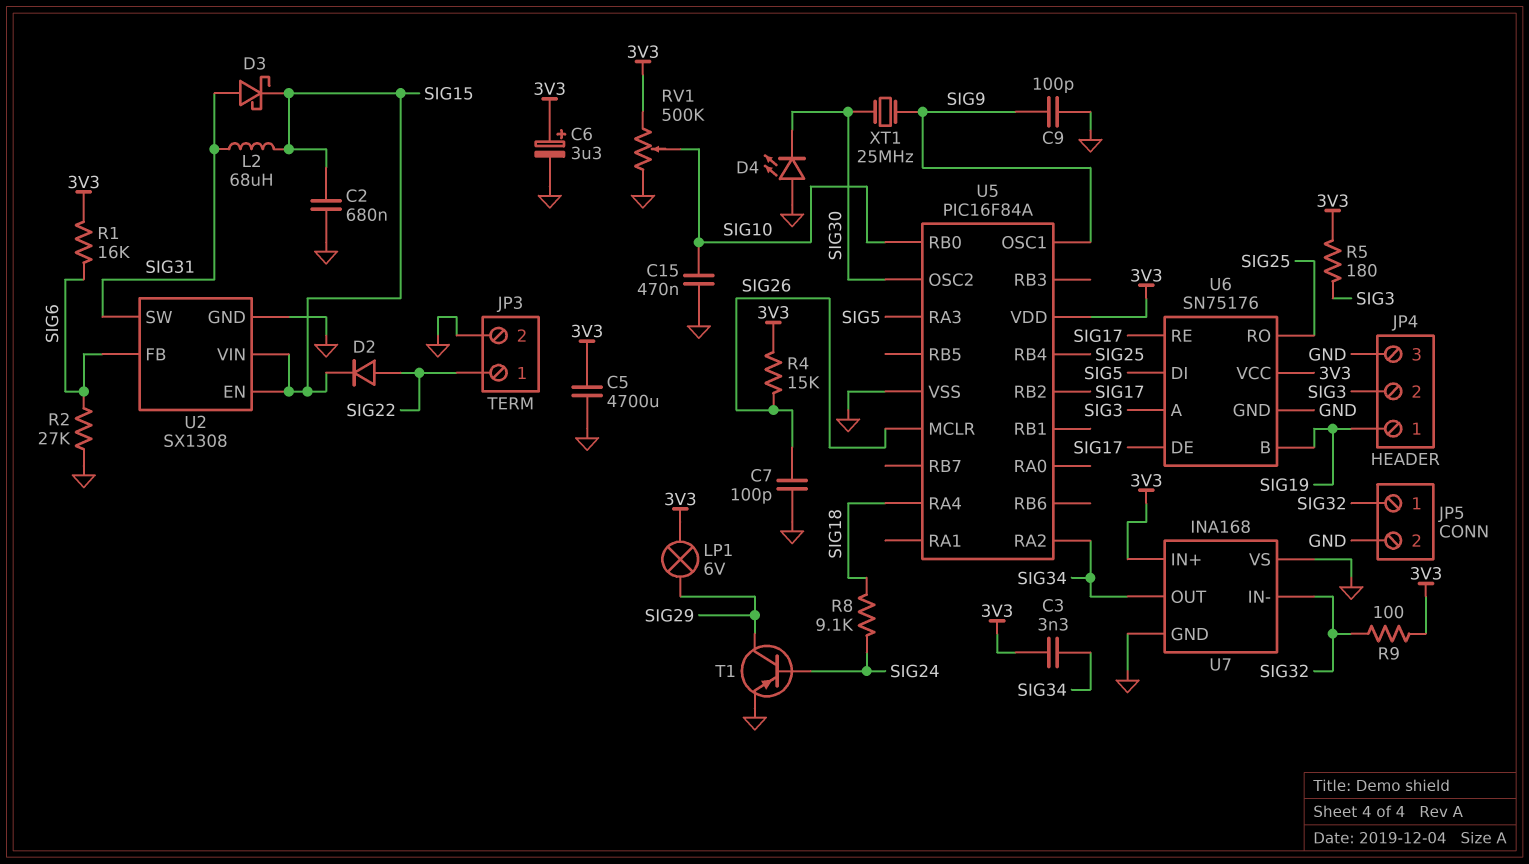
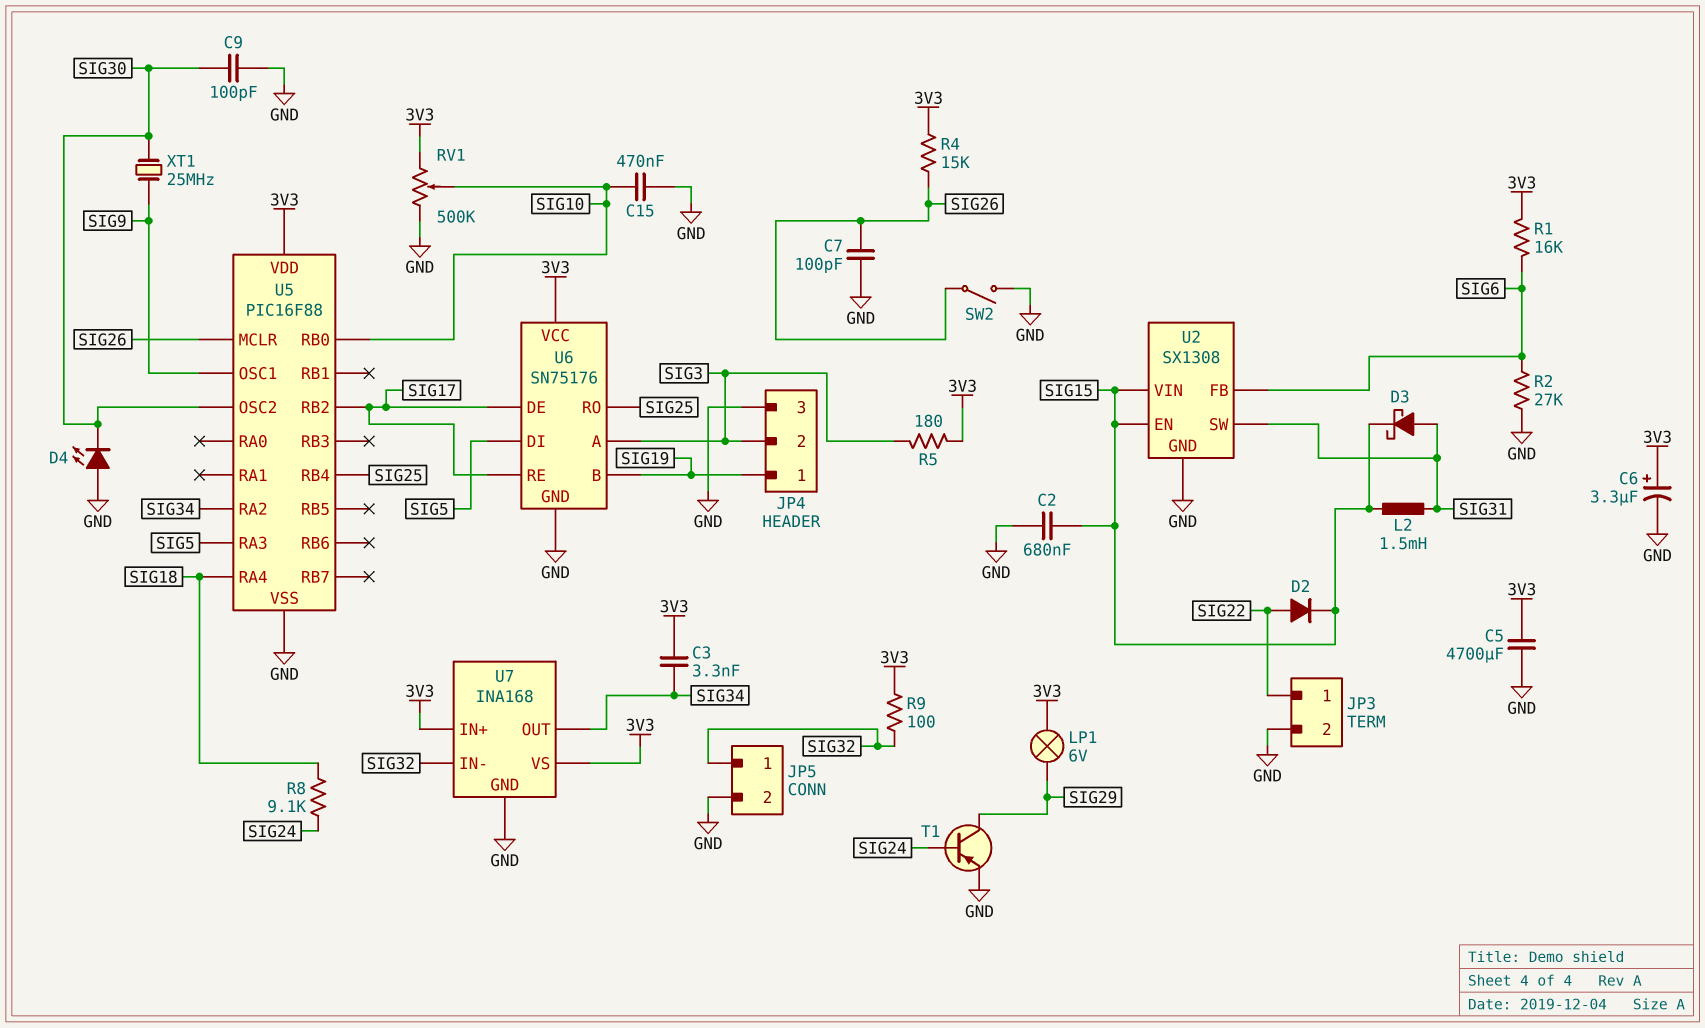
C9: 100pF (GND, SIG9) -> 100pF (GND, SIG30)
L2: 68uH (SIG15, SIG31) -> 1.5mH (SIG15, SIG31)
SW2: none -> switch (GND, SIG26)
U5: PIC16F84A -> PIC16F88
U7 pin VS: GND -> 3V3

